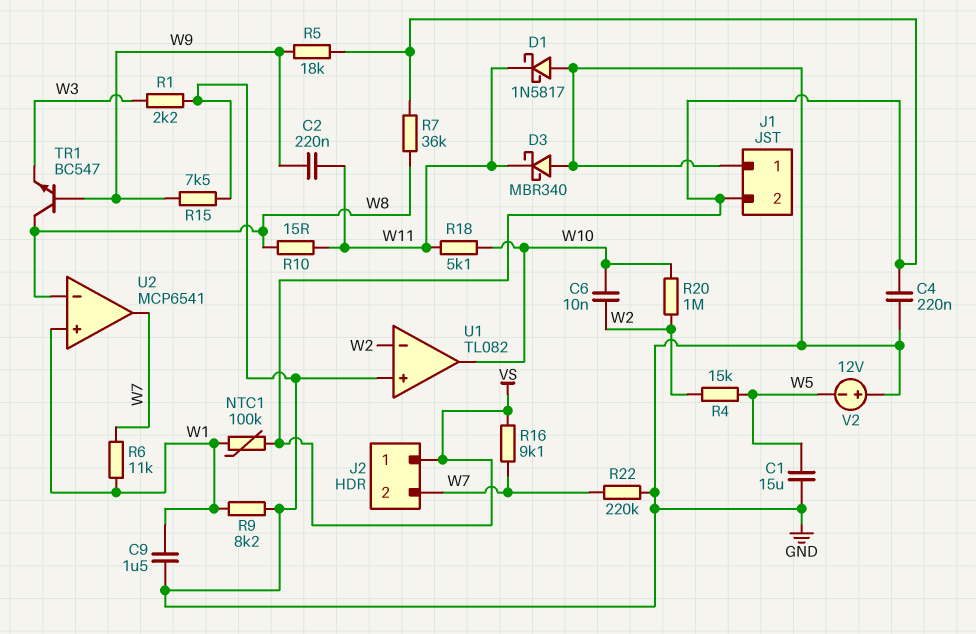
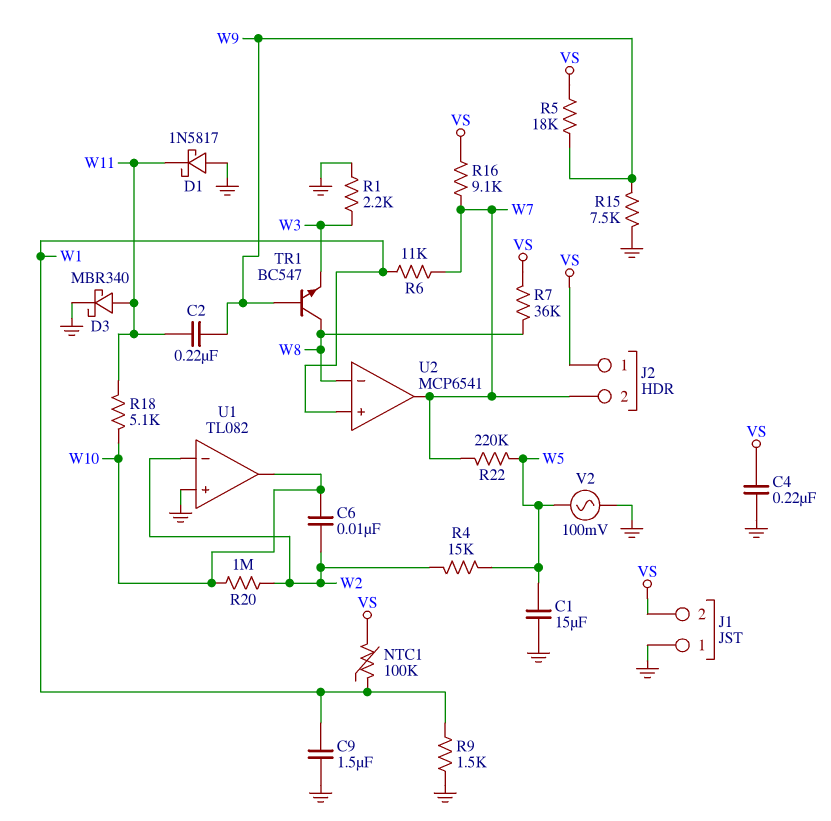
D3: schottky MBR340 (A GND, K W11) -> schottky MBR340 (A W11, K GND)
R9: 8.2k (GND, W1) -> 1.5k (GND, W1)
R10: 15 (W8, W11) -> none
R22: 220k (GND, W7) -> 220k (W5, W7)
V2: 12V (plus GND, minus W5) -> AC 100mV (GND, W5)

